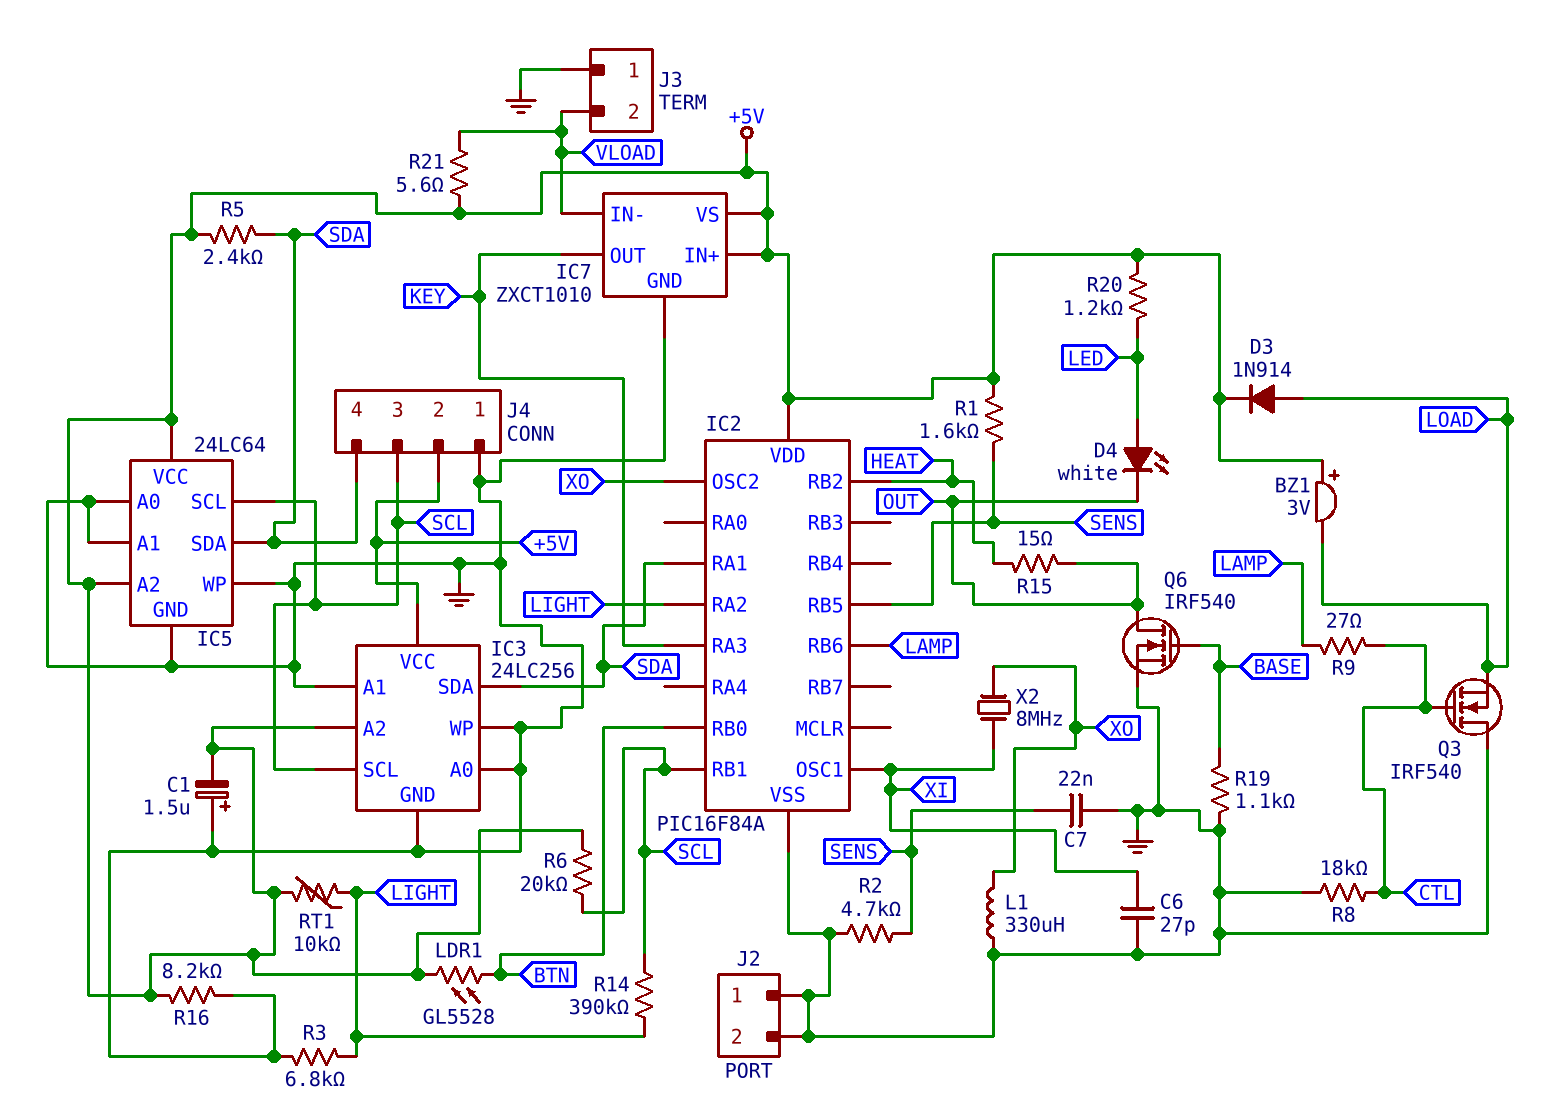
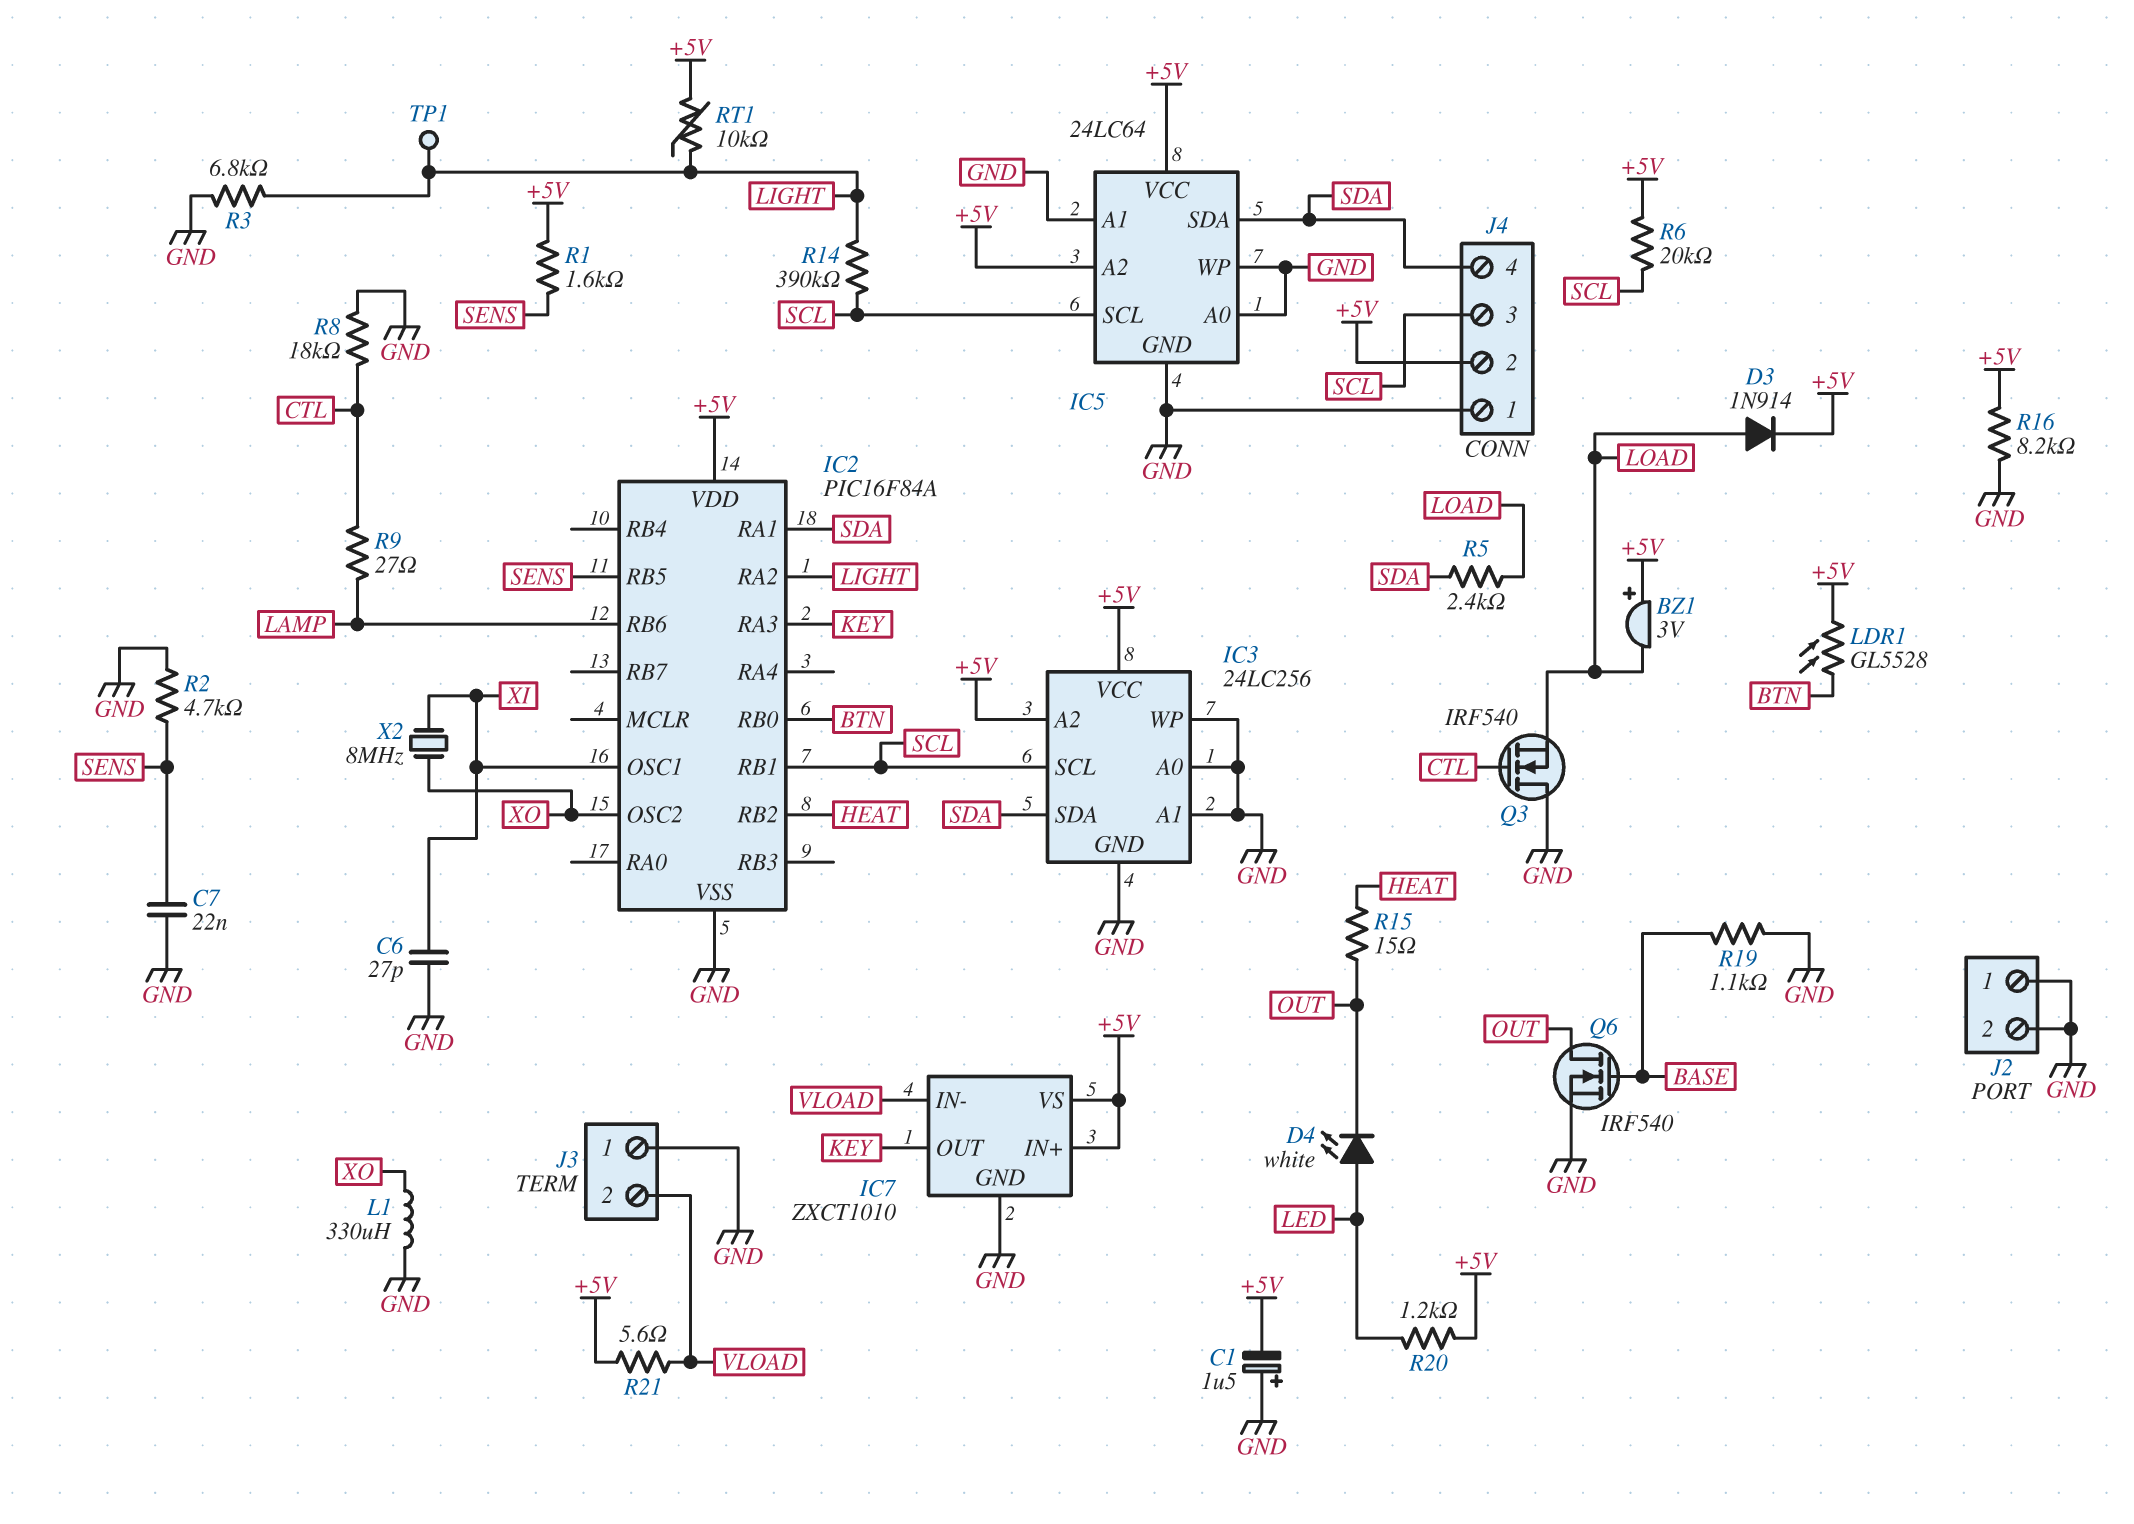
R5: 2.4k (+5V, SDA) -> 2.4k (LOAD, SDA)
TP1: none -> test point (LIGHT)

